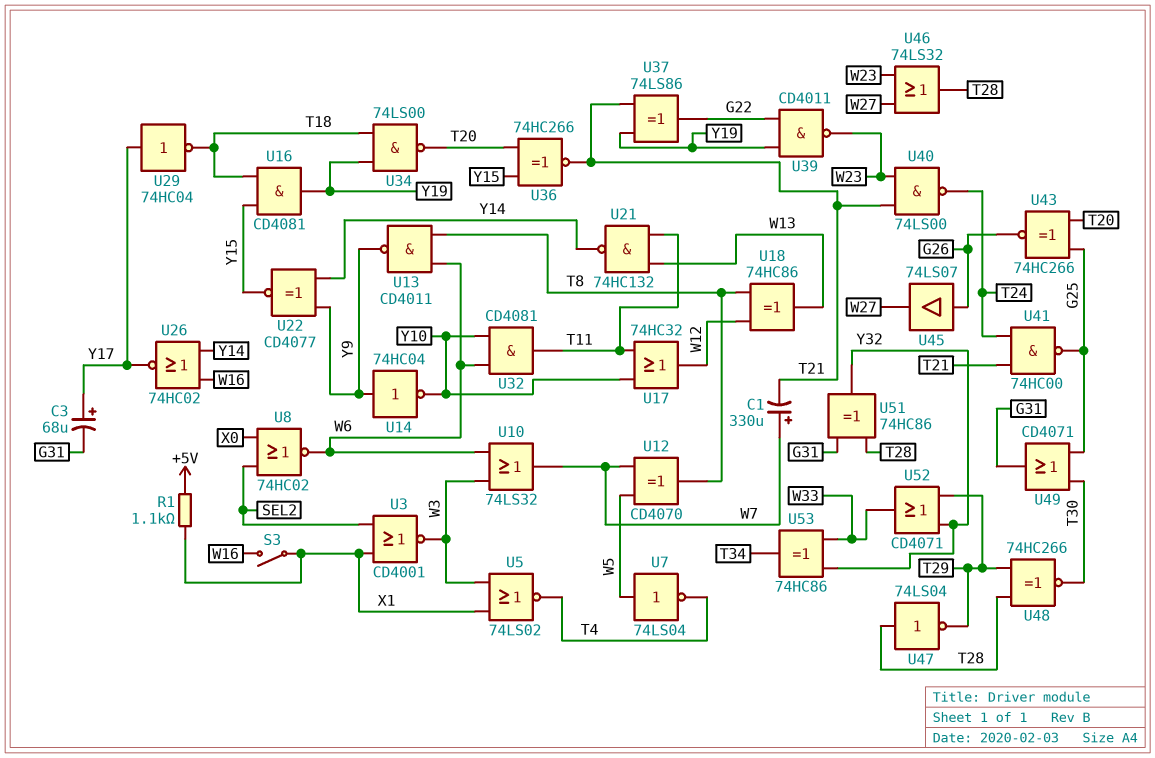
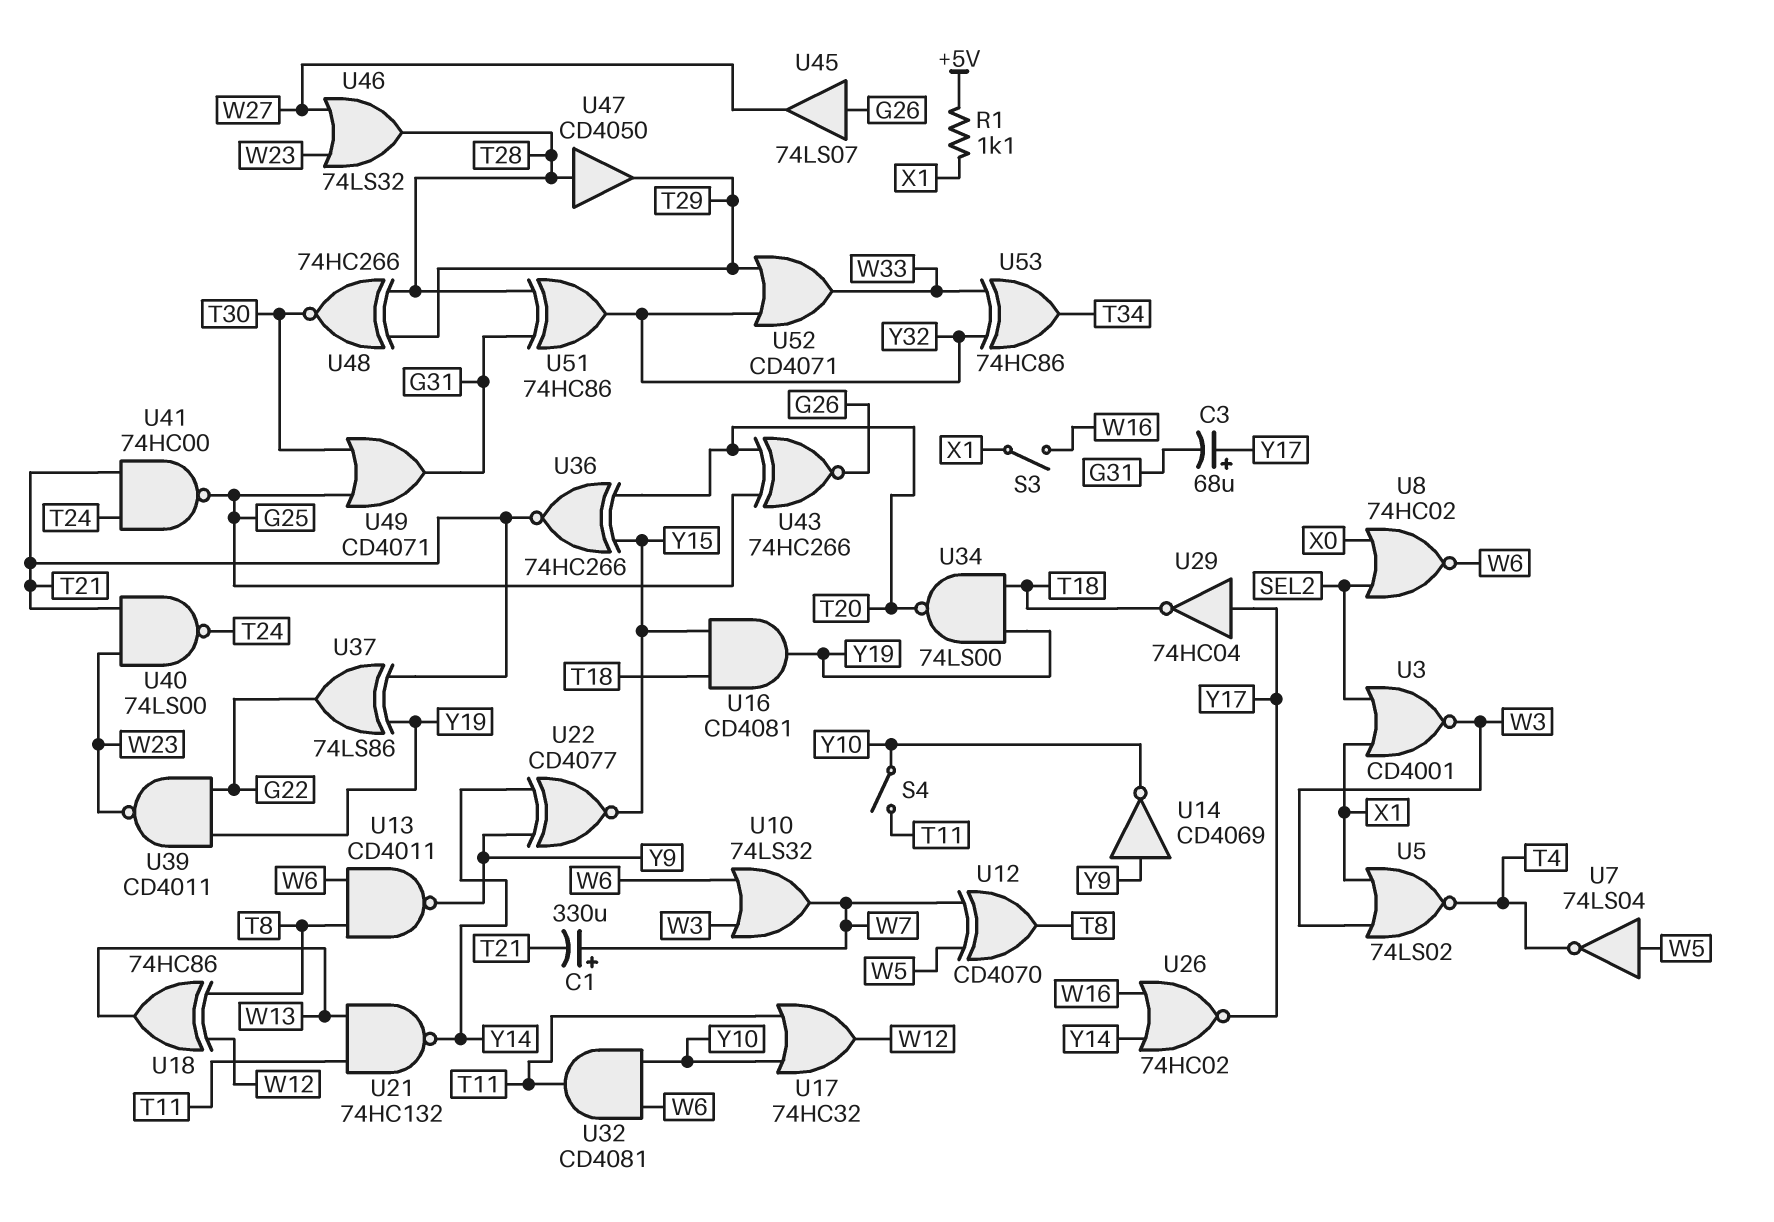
S4: none -> switch (T11, Y10)
U14: NOT 74HC04 (in Y9, out Y10) -> NOT CD4069 (in Y9, out Y10)
U47: NOT 74LS04 (in T28, out T29) -> buffer CD4050 (in T28, out T29)

